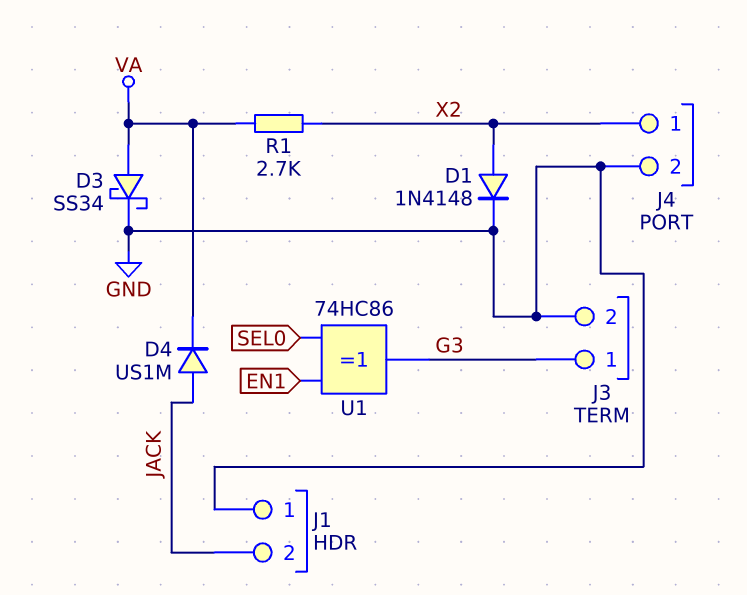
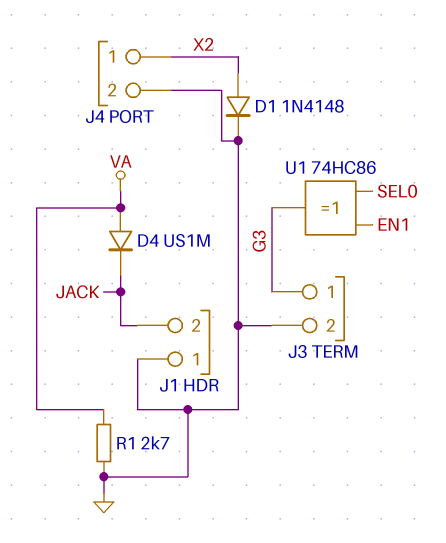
D3: schottky SS34 (A VA, K GND) -> none
D4: diode US1M (A JACK, K VA) -> diode US1M (A VA, K JACK)
R1: 2.7k (VA, X2) -> 2.7k (GND, VA)

